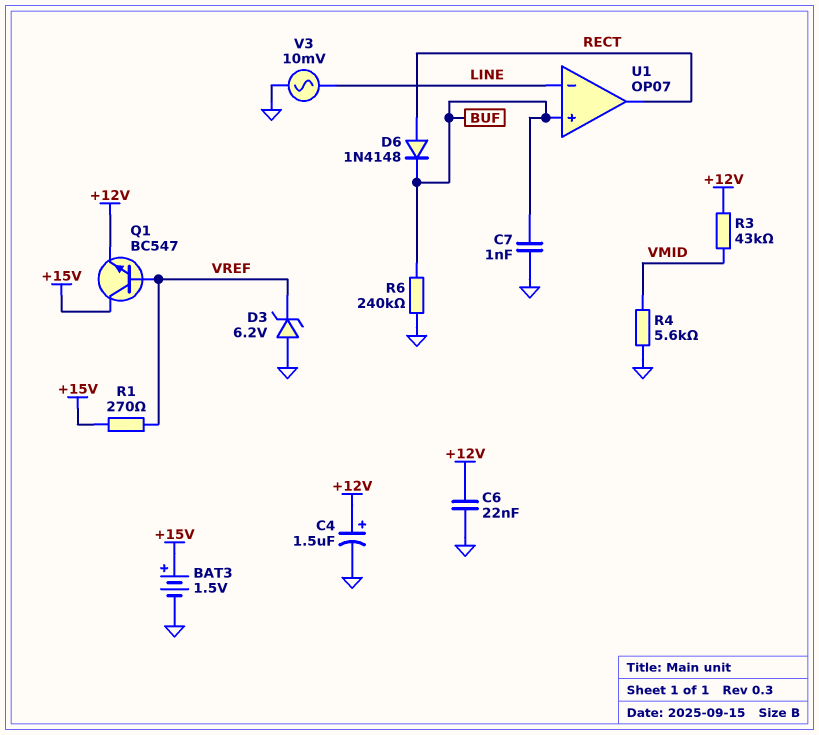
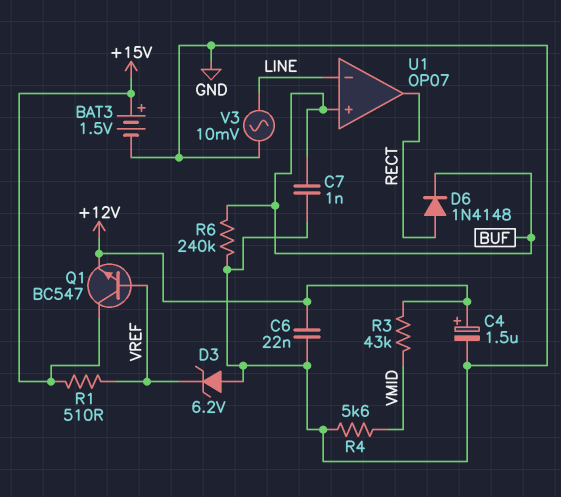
R1: 270 (+15V, VREF) -> 510 (+15V, VREF)

